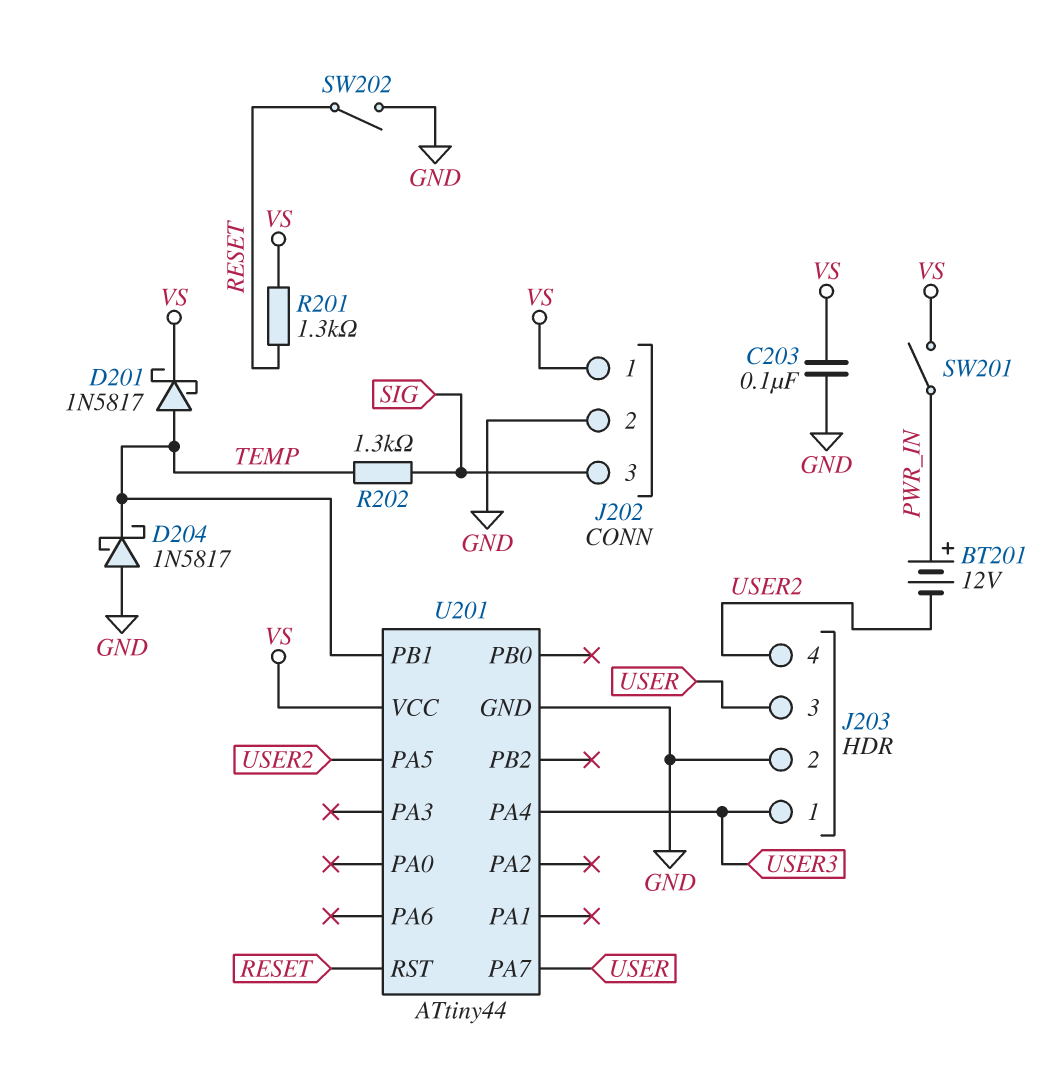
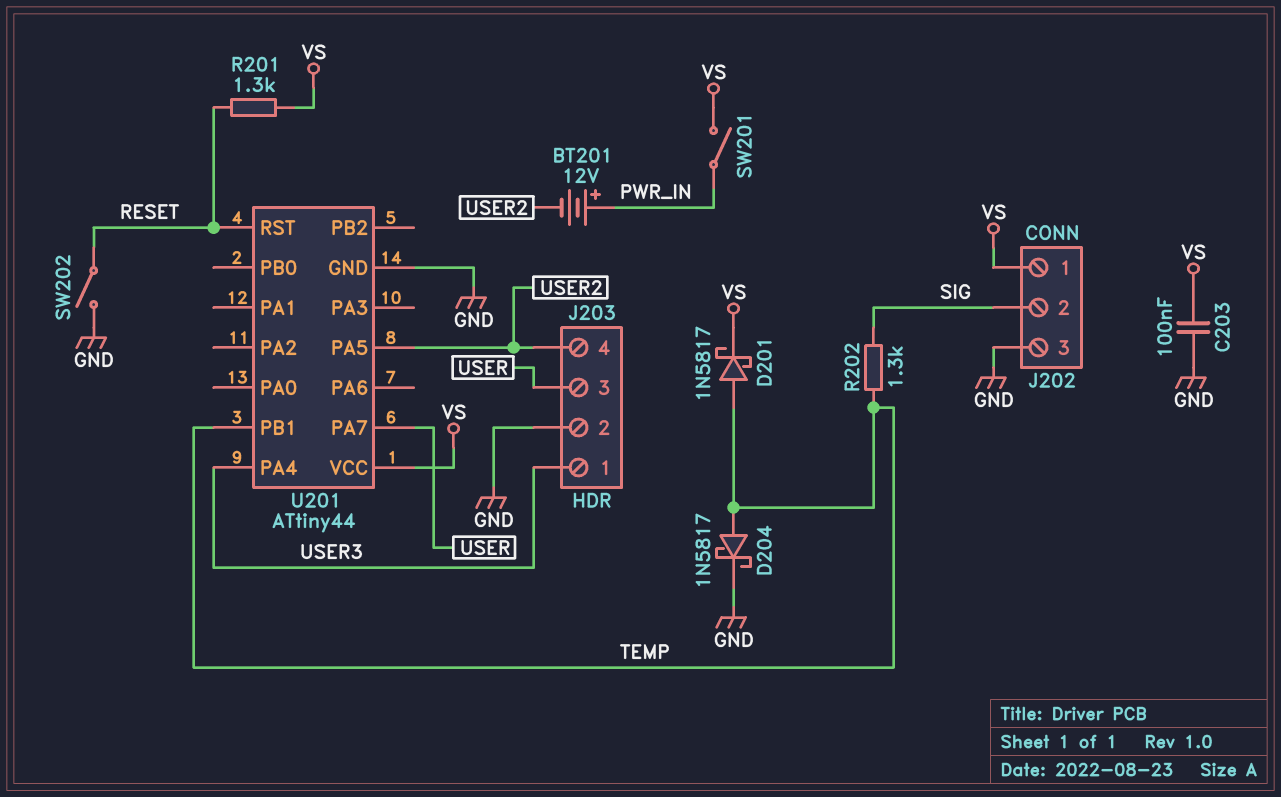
D204: schottky 1N5817 (A GND, K TEMP) -> schottky 1N5817 (A TEMP, K GND)
J202 pin 2: GND -> SIG
J202 pin 3: SIG -> GND

